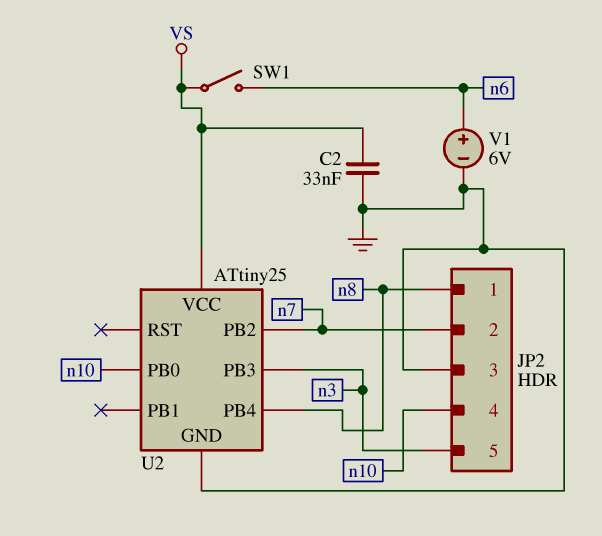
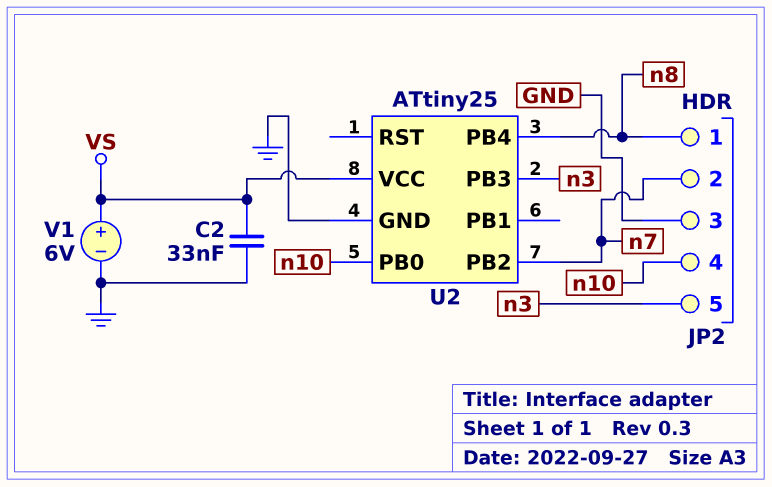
SW1: switch (VS, n6) -> none
V1: 6V (plus n6, minus GND) -> 6V (plus VS, minus GND)

